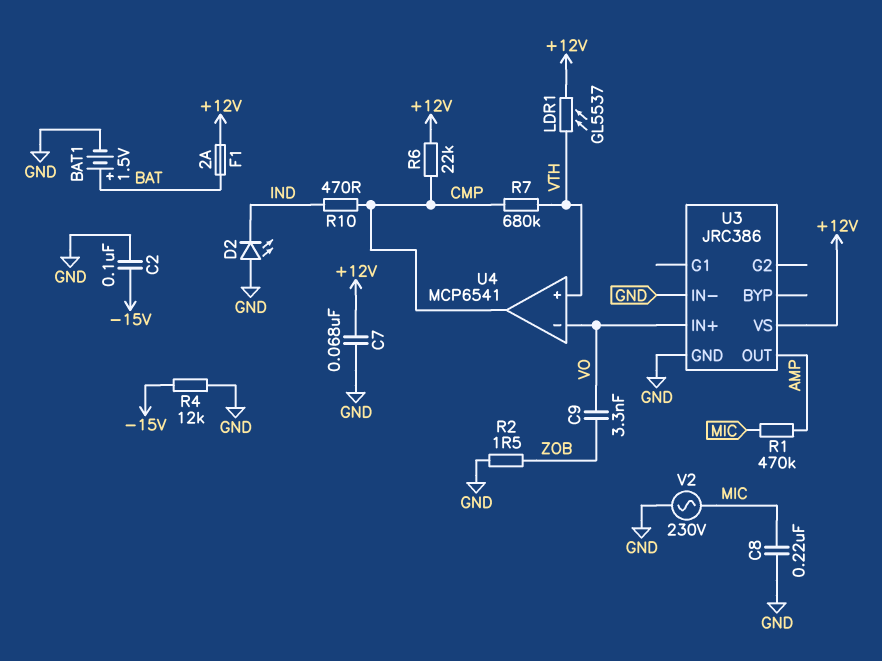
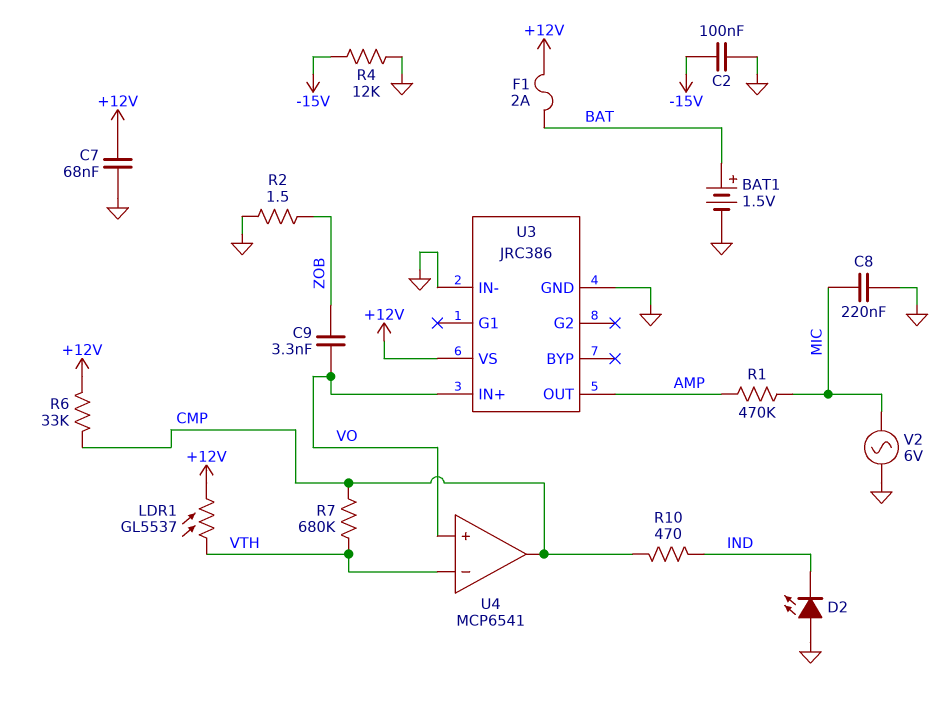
R6: 22k (+12V, CMP) -> 33k (+12V, CMP)
U4 pin in+: VTH -> VO
U4 pin in-: VO -> VTH
V2: AC 230V (GND, MIC) -> AC 6V (GND, MIC)

